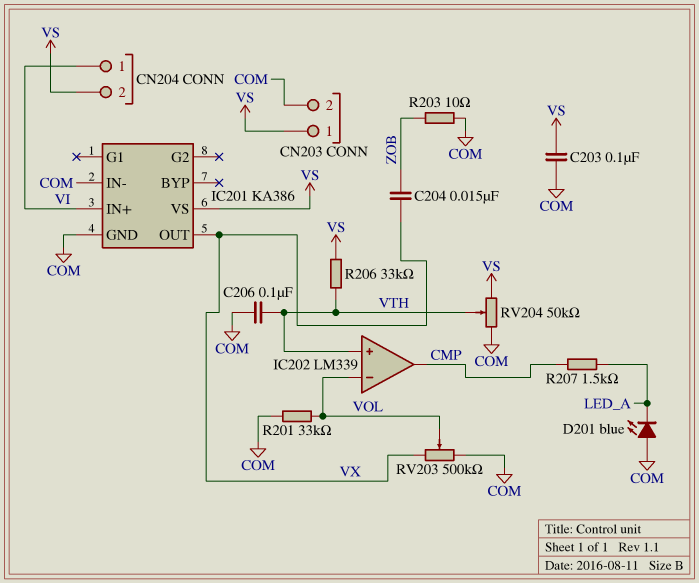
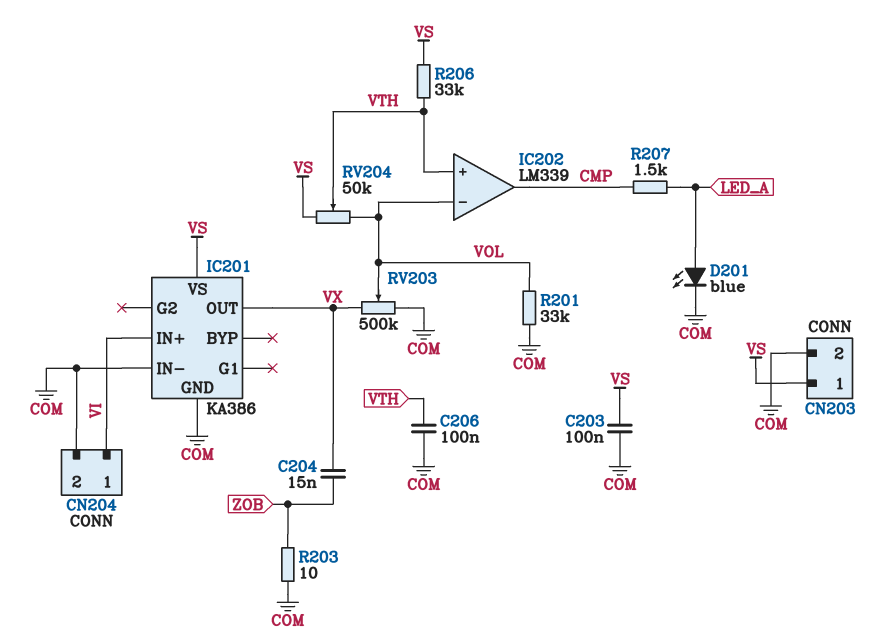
CN204 pin 2: VS -> COM
D201: LED blue (A COM, K LED_A) -> LED blue (A LED_A, K COM)
RV204: 50k (COM, VS, wiper VTH) -> 50k (VOL, VS, wiper VTH)

